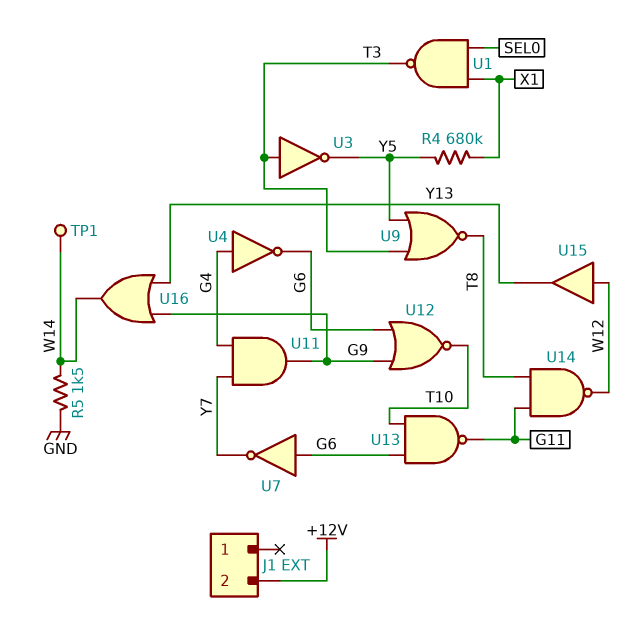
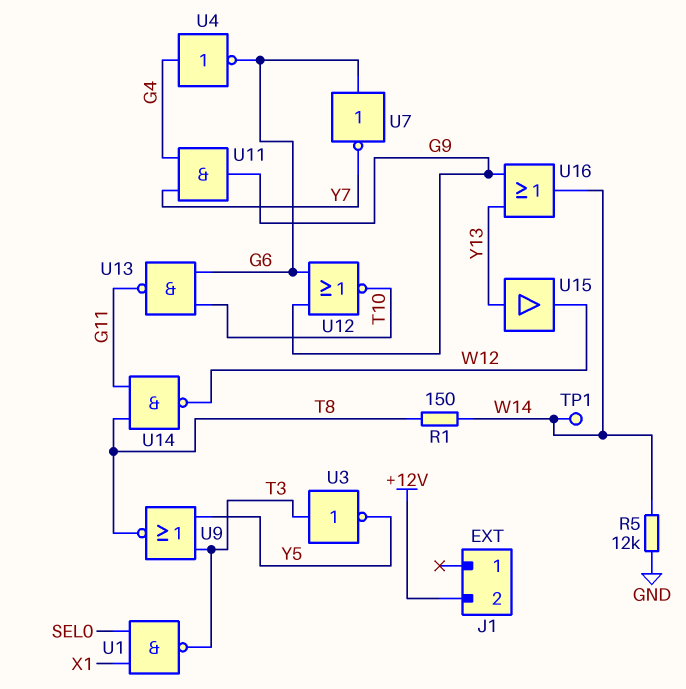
R1: none -> 150 (T8, W14)
R4: 680k (X1, Y5) -> none
R5: 1.5k (GND, W14) -> 12k (GND, W14)
U15: buffer (in W12, out Y13) -> buffer (in Y13, out W12)

